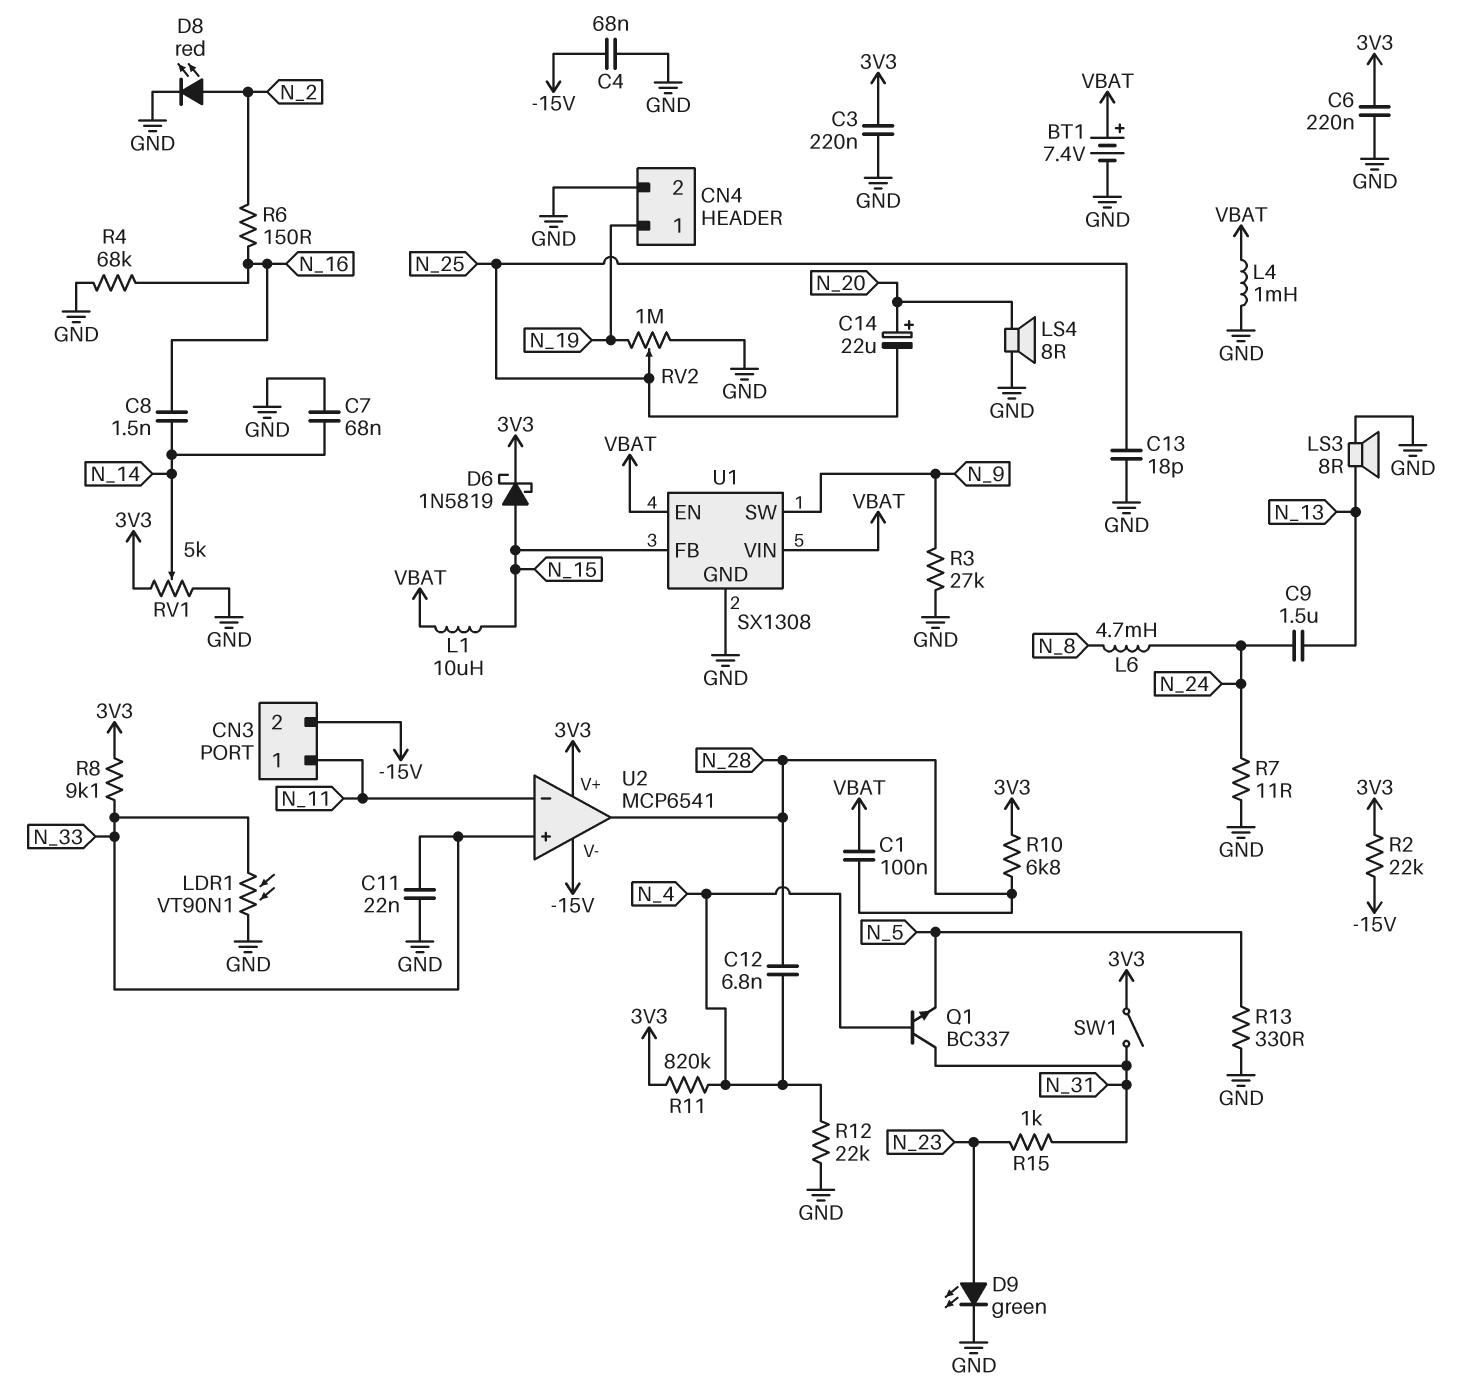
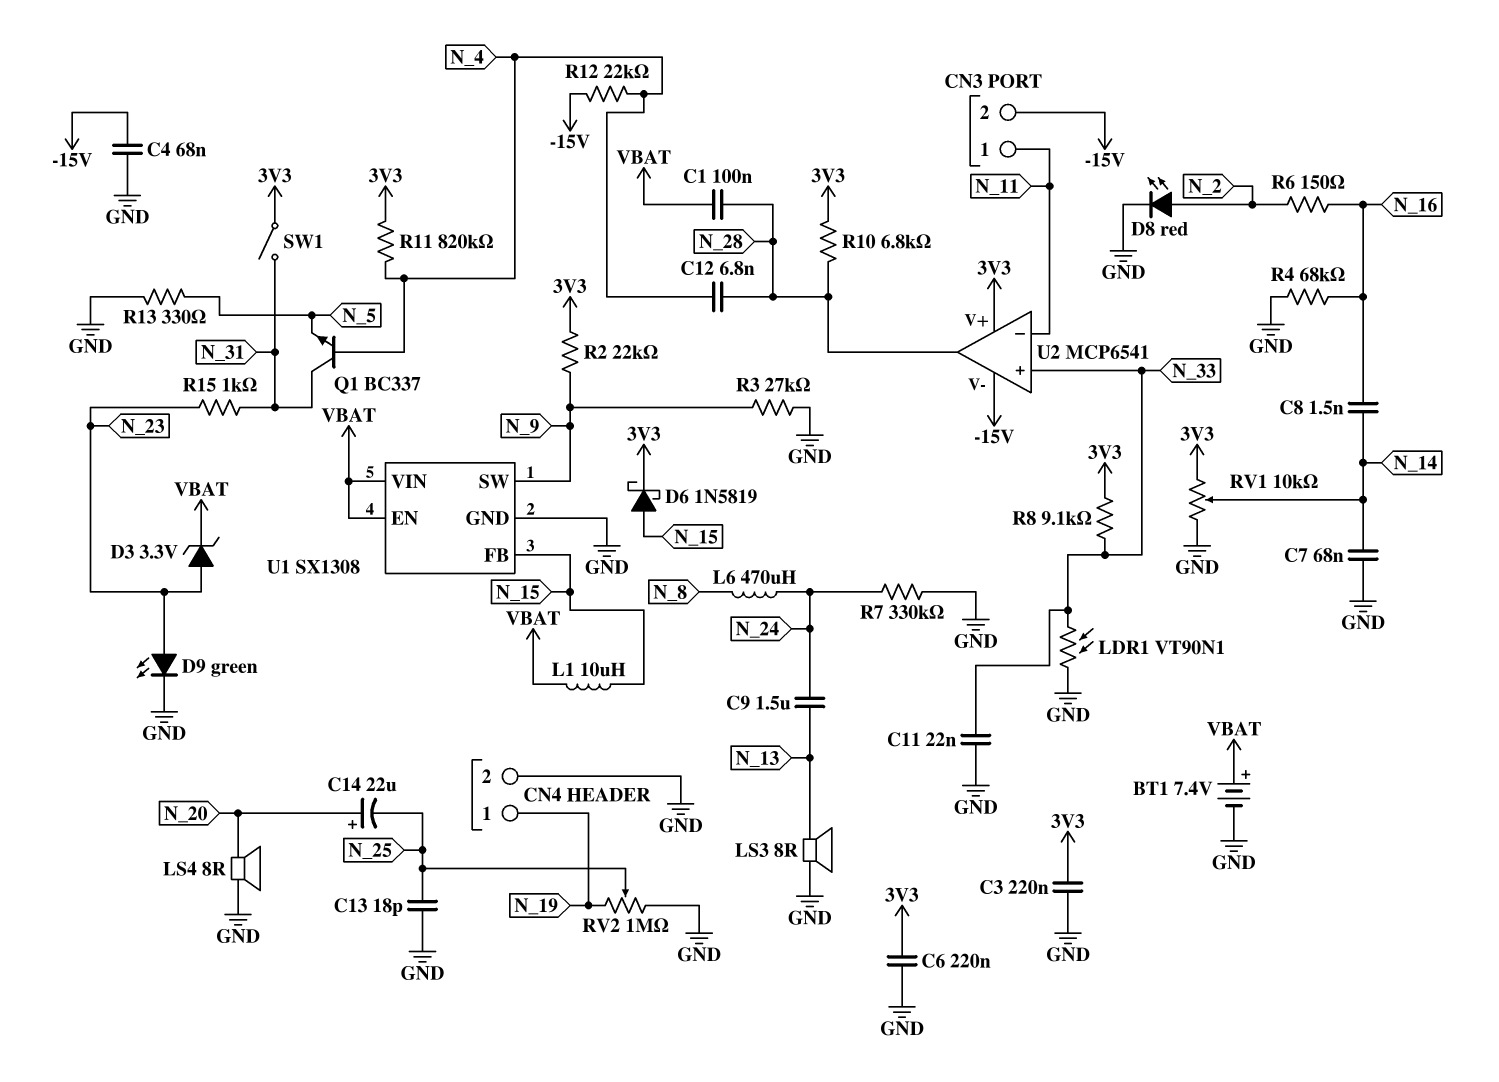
D3: none -> zener 3.3V (A N_23, K VBAT)
L4: 1mH (GND, VBAT) -> none
L6: 4.7mH (N_8, N_24) -> 470uH (N_8, N_24)
R2: 22k (-15V, 3V3) -> 22k (3V3, N_9)
R7: 11 (GND, N_24) -> 330k (GND, N_24)
R12: 22k (GND, N_4) -> 22k (-15V, N_4)
RV1: 5k (3V3, GND, wiper N_14) -> 10k (3V3, GND, wiper N_14)

